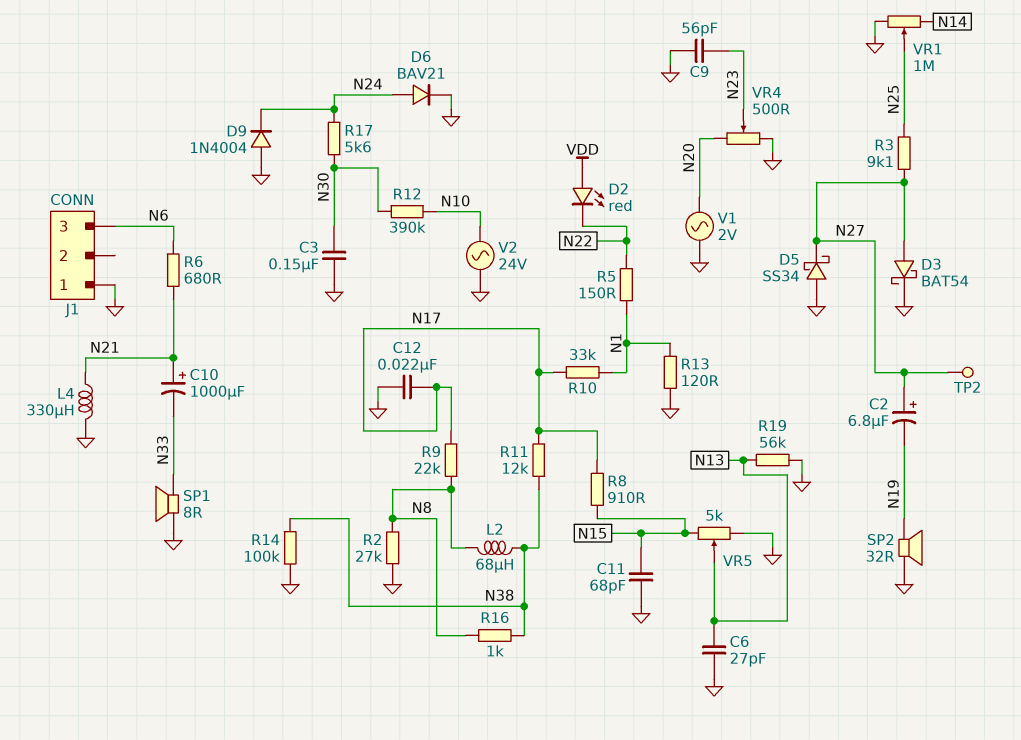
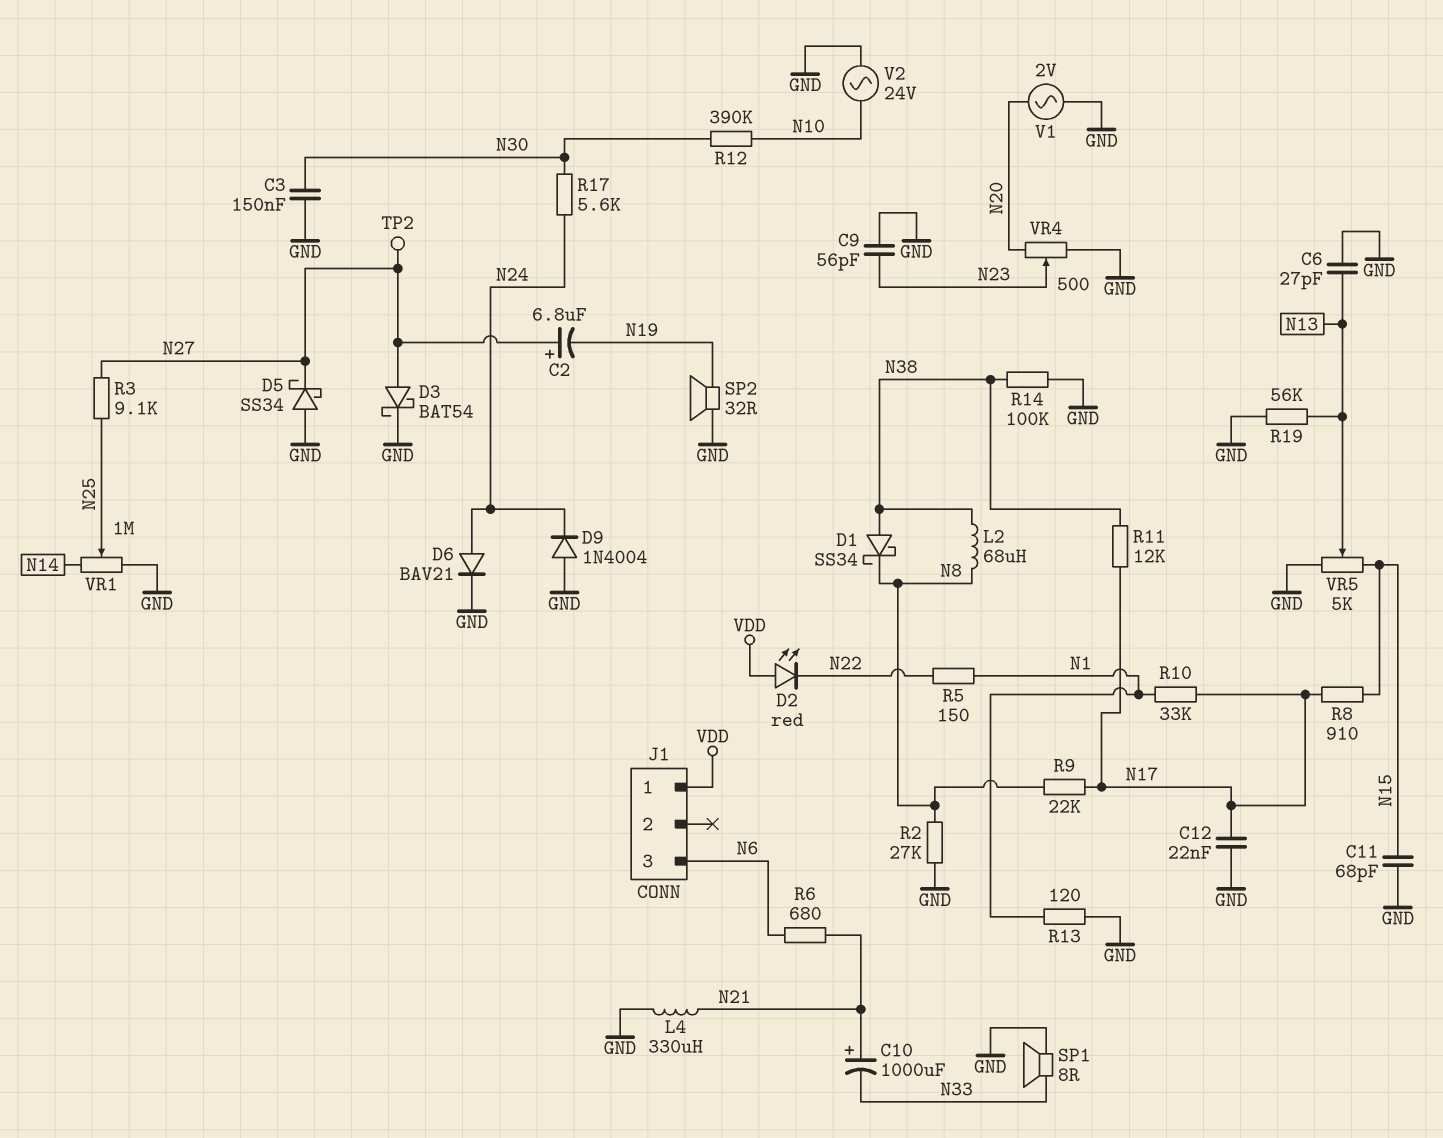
D1: none -> schottky SS34 (A N38, K N8)
J1 pin 1: GND -> VDD
R16: 1k (N8, N38) -> none

